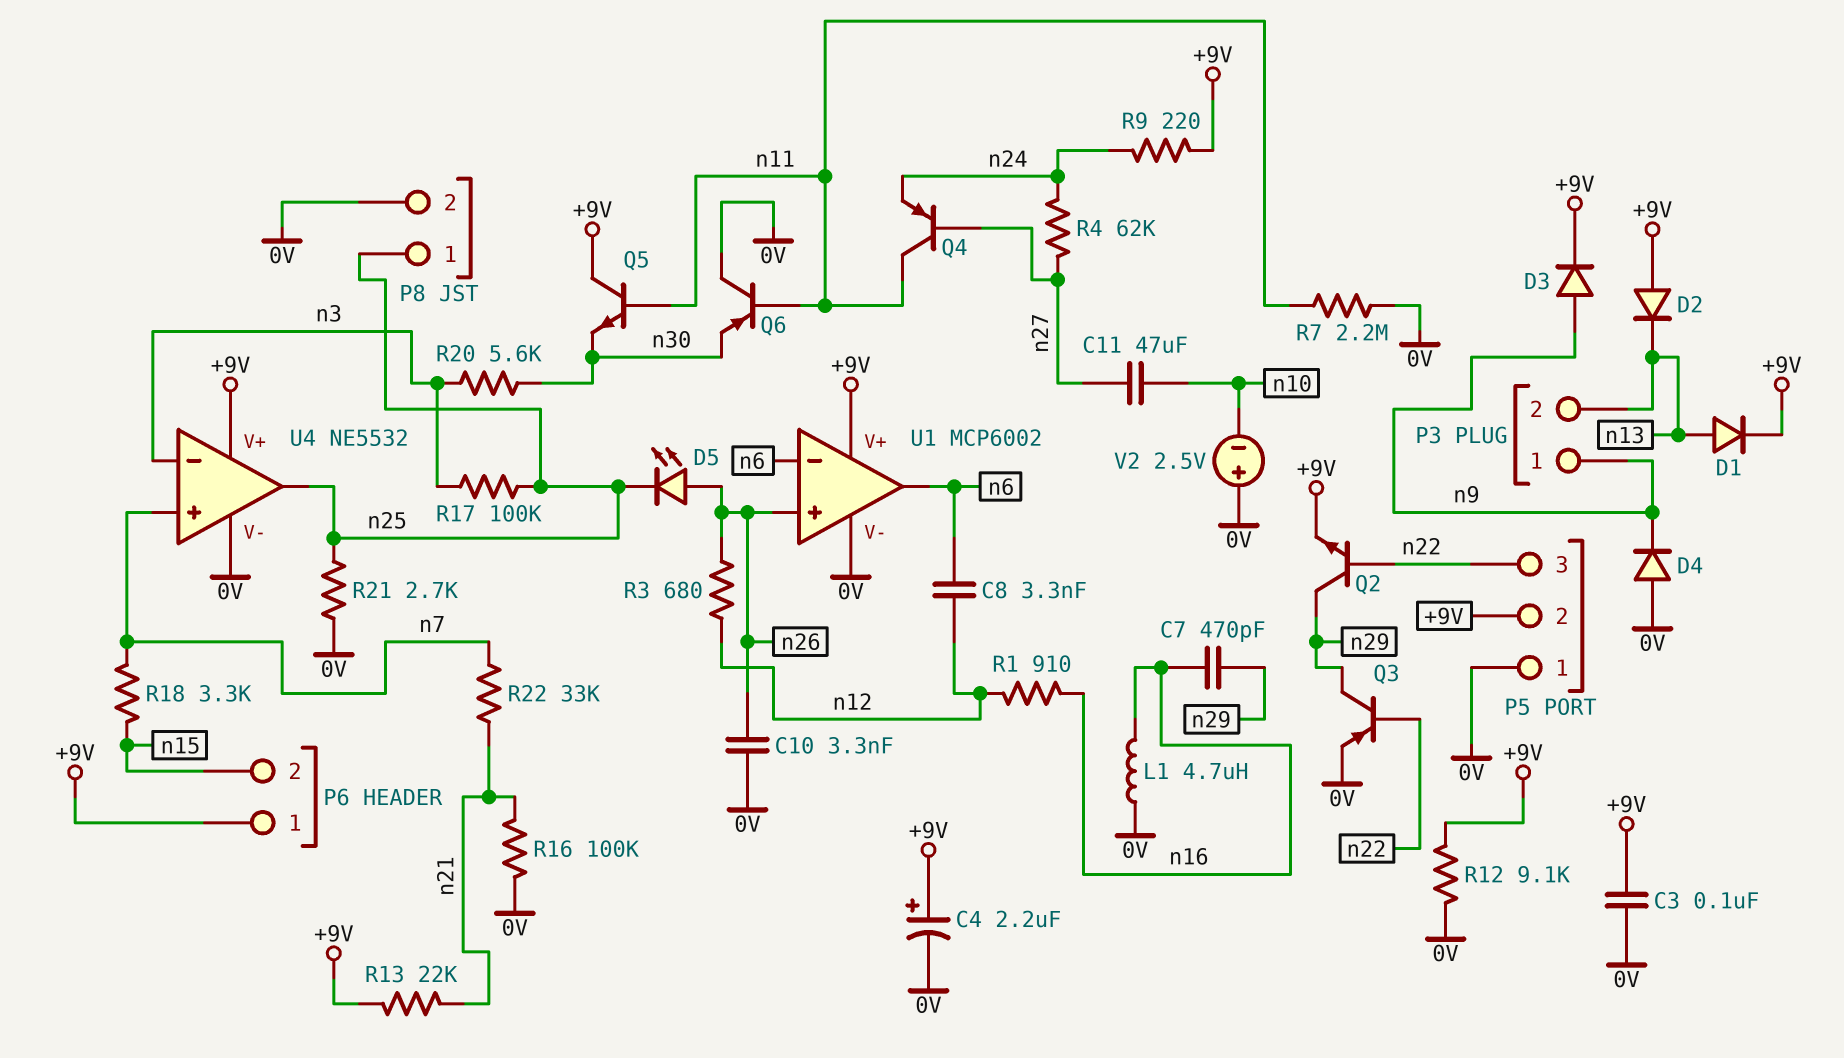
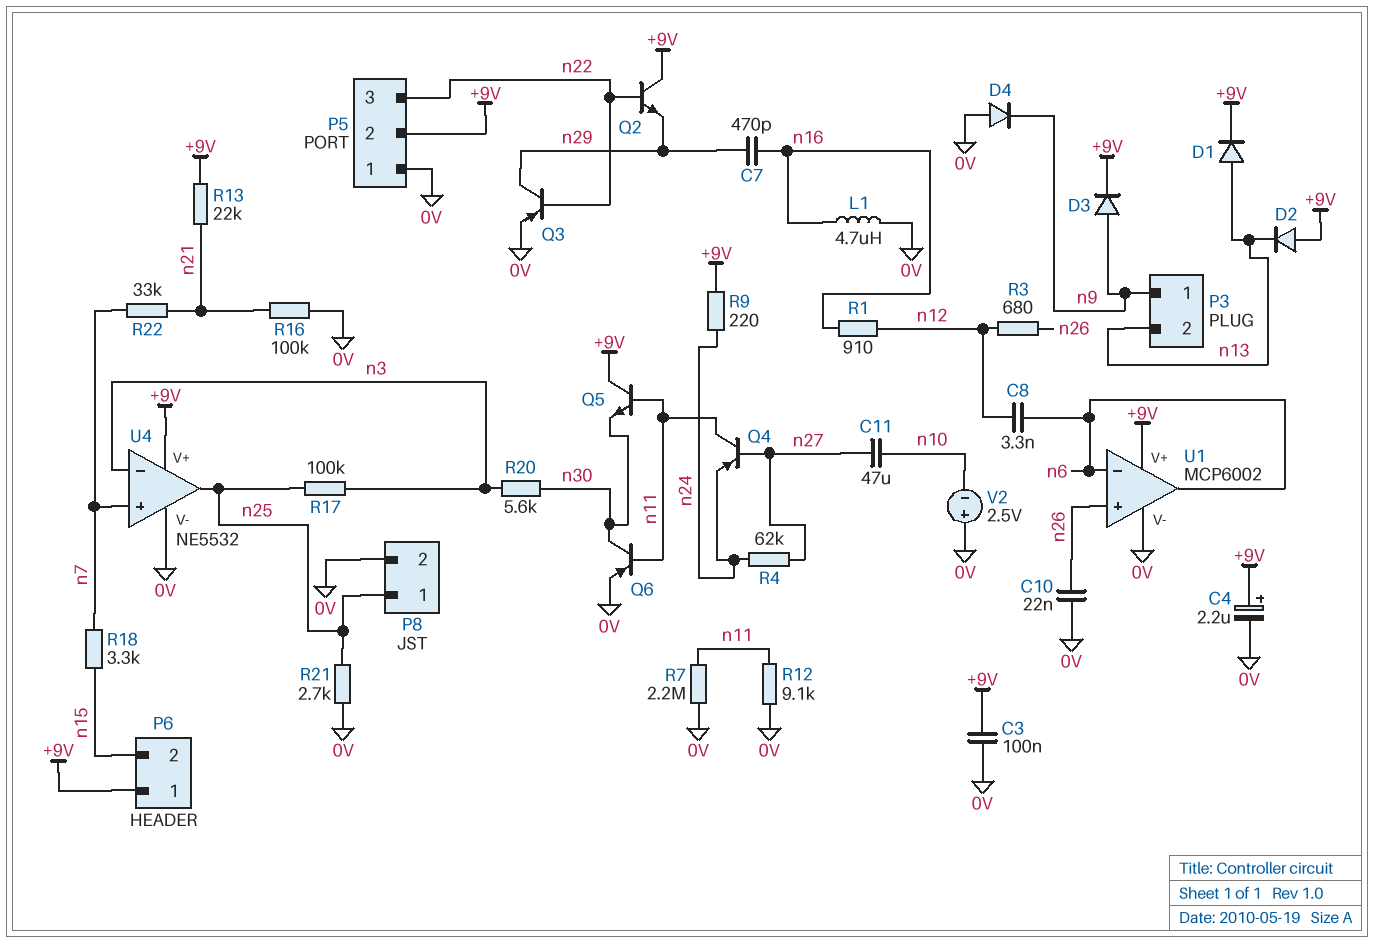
C10: 3.3nF (0V, n26) -> 22nF (0V, n26)
D5: LED (A n26, K n25) -> none
Q2: NPN (B n22, C n29, E +9V) -> NPN (B n22, C +9V, E n29)
Q6: PNP (B n11, C 0V, E n30) -> PNP (B n11, C n30, E 0V)
R12: 9.1k (+9V, 0V) -> 9.1k (0V, n11)

